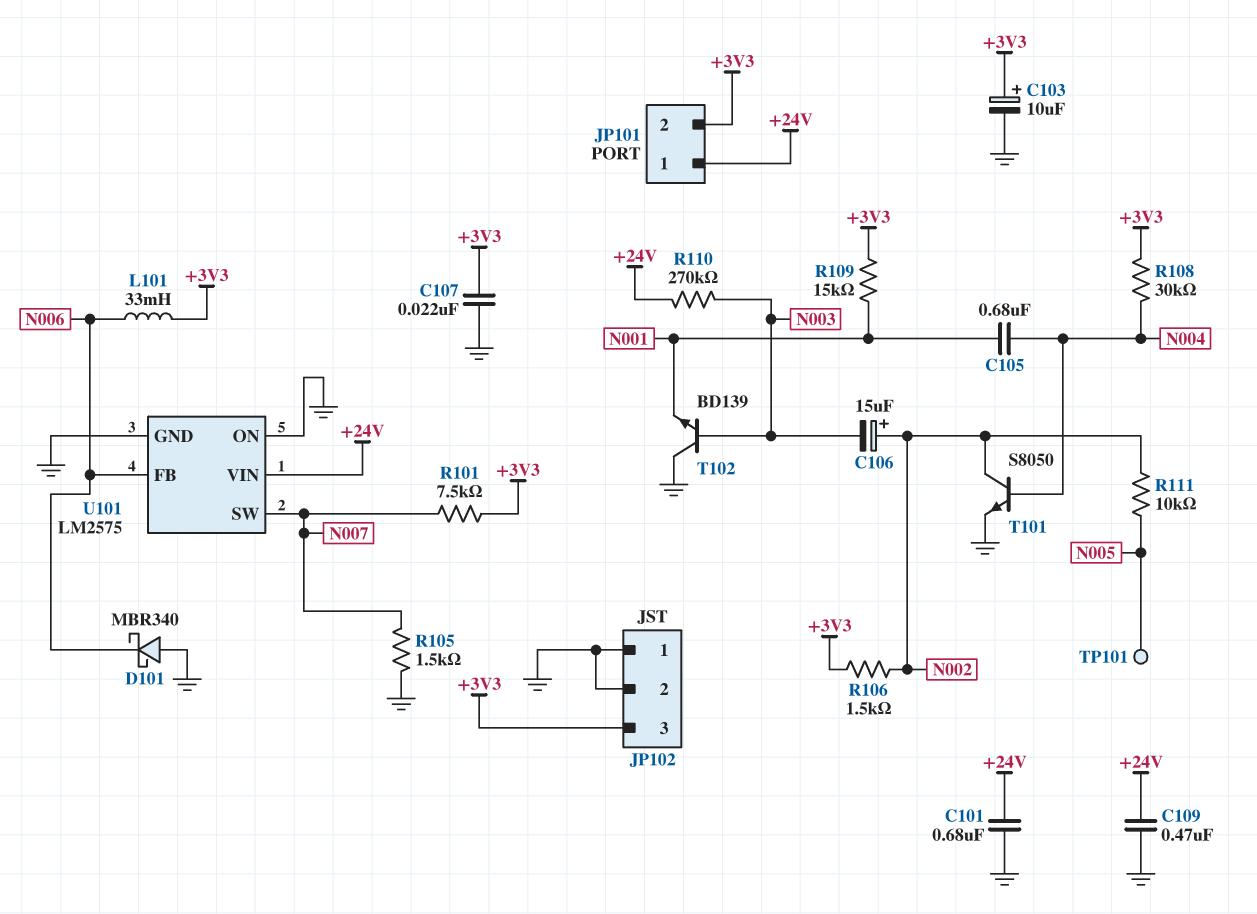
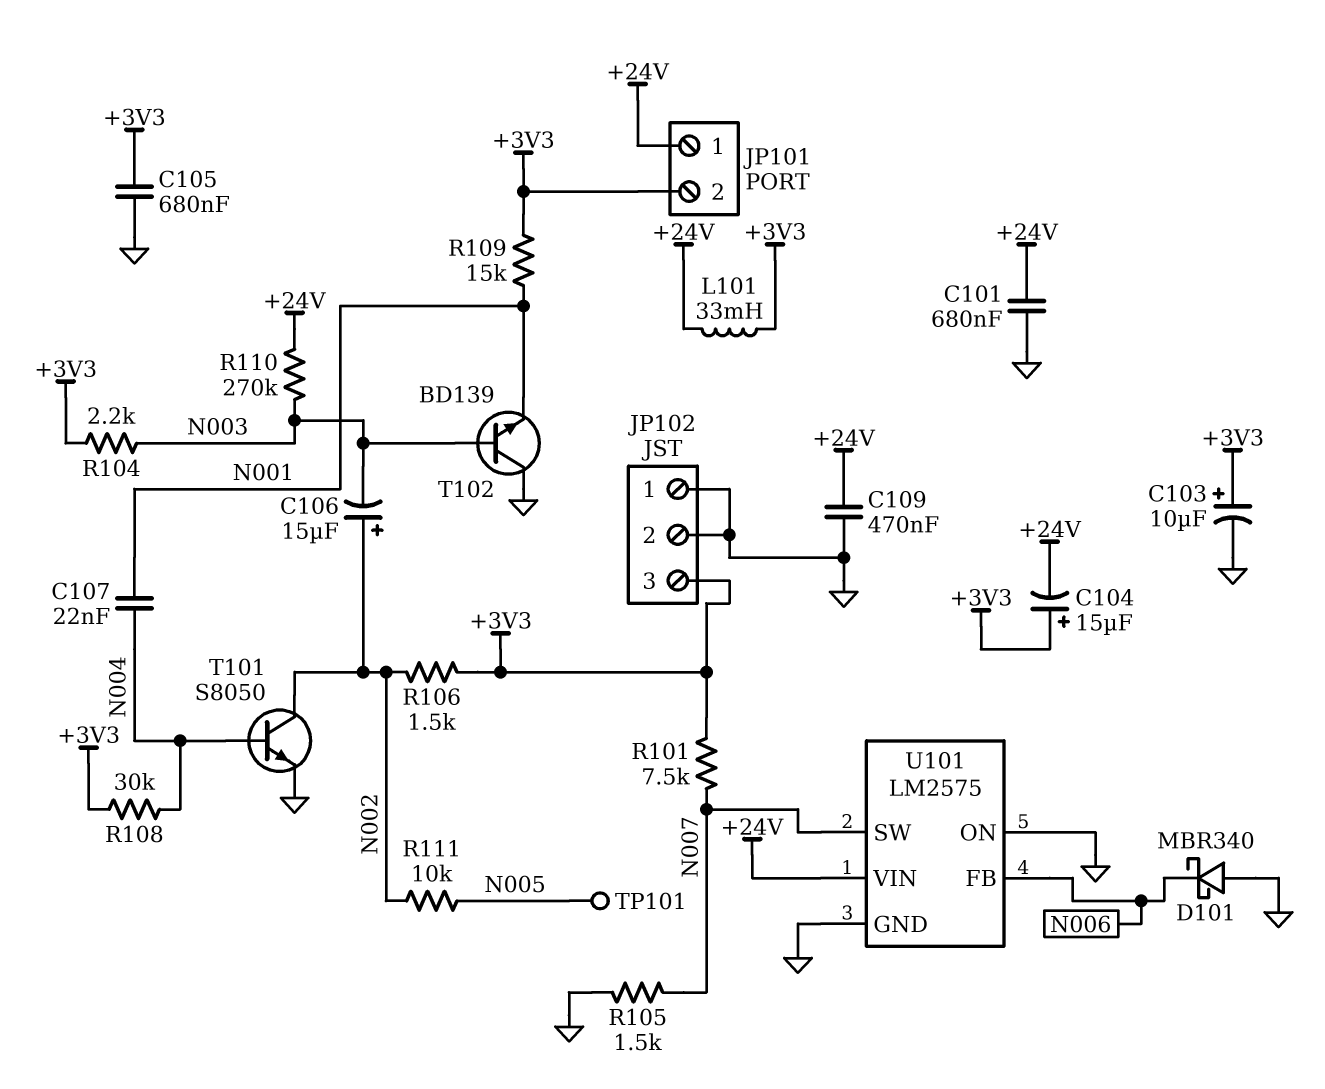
C104: none -> 15uF (plus +3V3, minus +24V)
C105: 680nF (N001, N004) -> 680nF (+3V3, GND)
C107: 22nF (+3V3, GND) -> 22nF (N001, N004)
L101: 33mH (+3V3, N006) -> 33mH (+3V3, +24V)
R104: none -> 2.2k (+3V3, N003)

